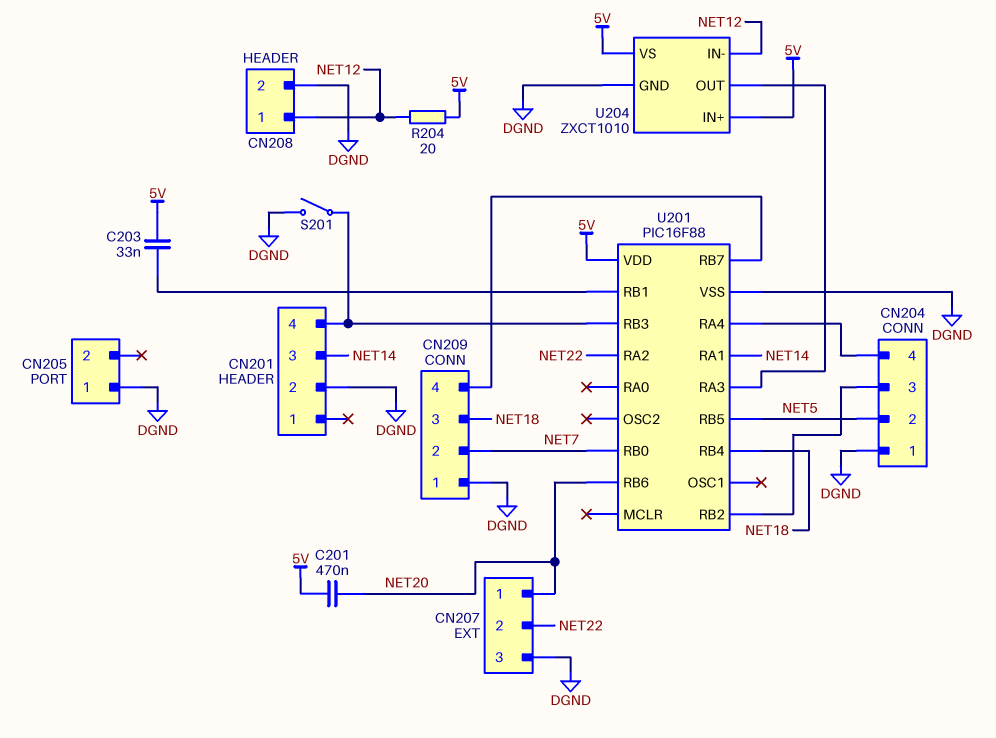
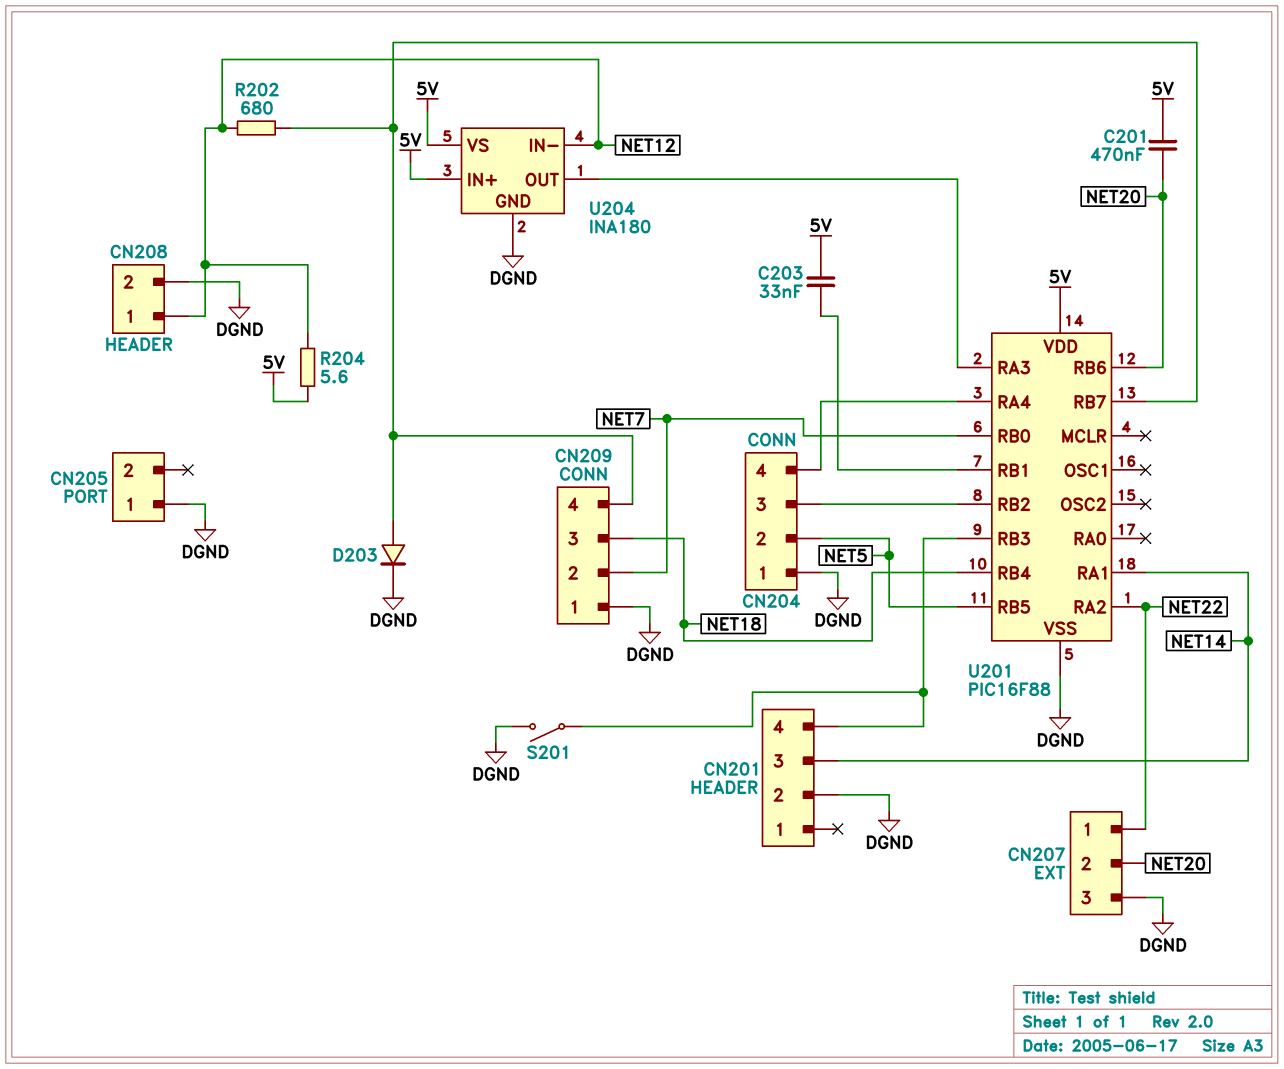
CN207 pin 1: NET20 -> NET22
CN207 pin 2: NET22 -> NET20
D203: none -> diode (A CN209/4, K DGND)
R202: none -> 680 (CN209/4, NET12)
R204: 20 (5V, NET12) -> 5.6 (5V, NET12)
U204: ZXCT1010 -> INA180

